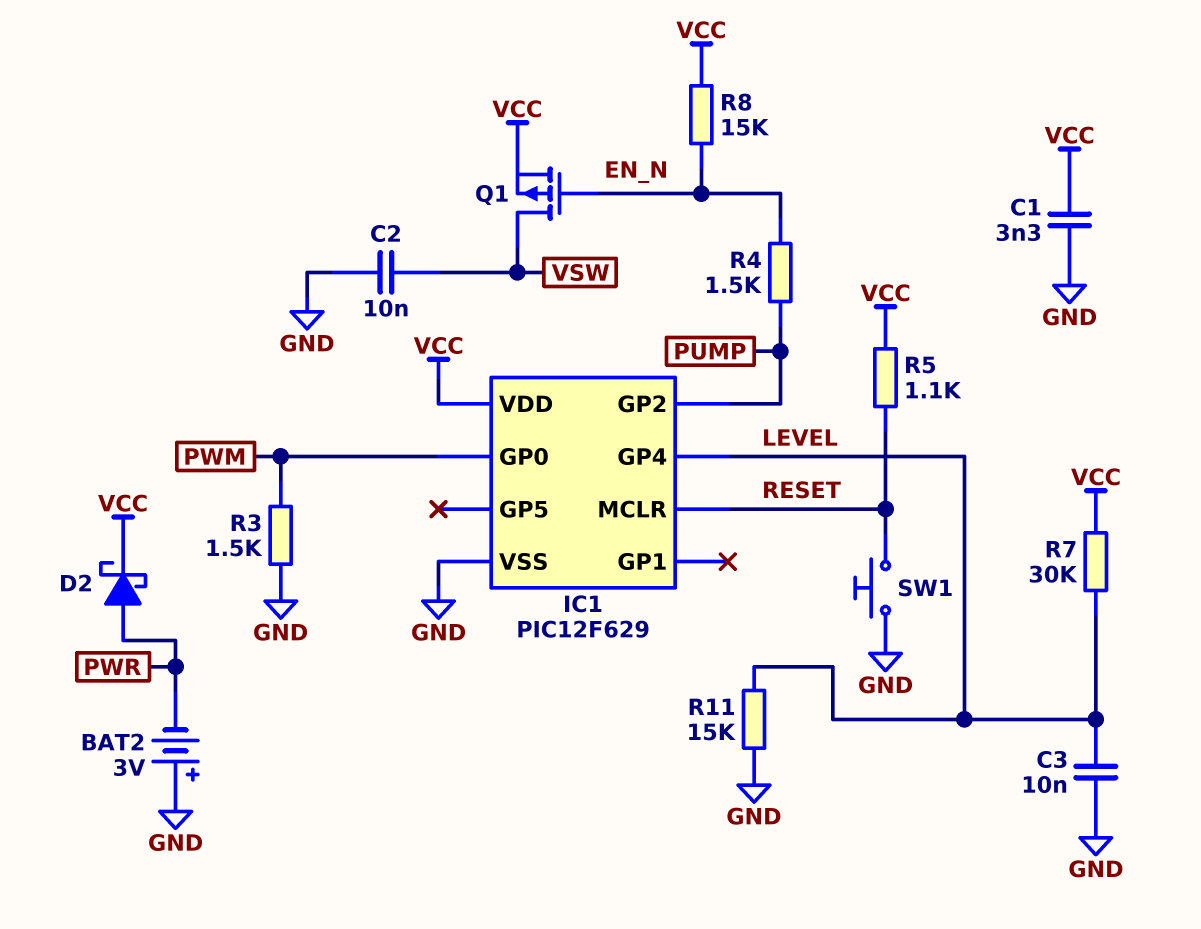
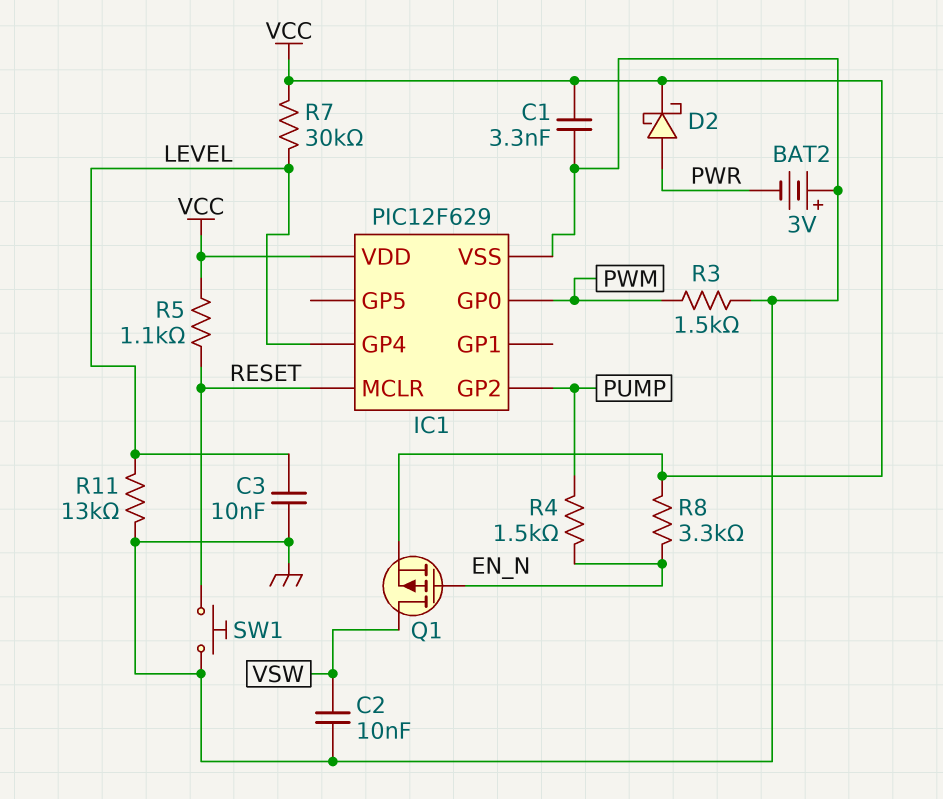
R8: 15k (EN_N, VCC) -> 3.3k (EN_N, VCC)
R11: 15k (GND, LEVEL) -> 13k (GND, LEVEL)

